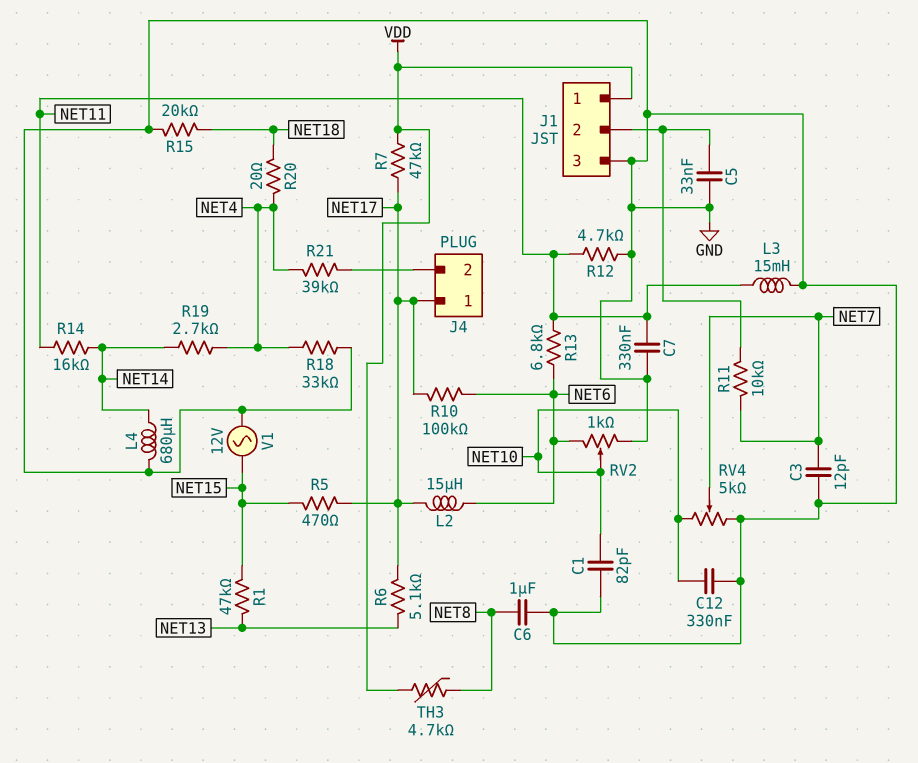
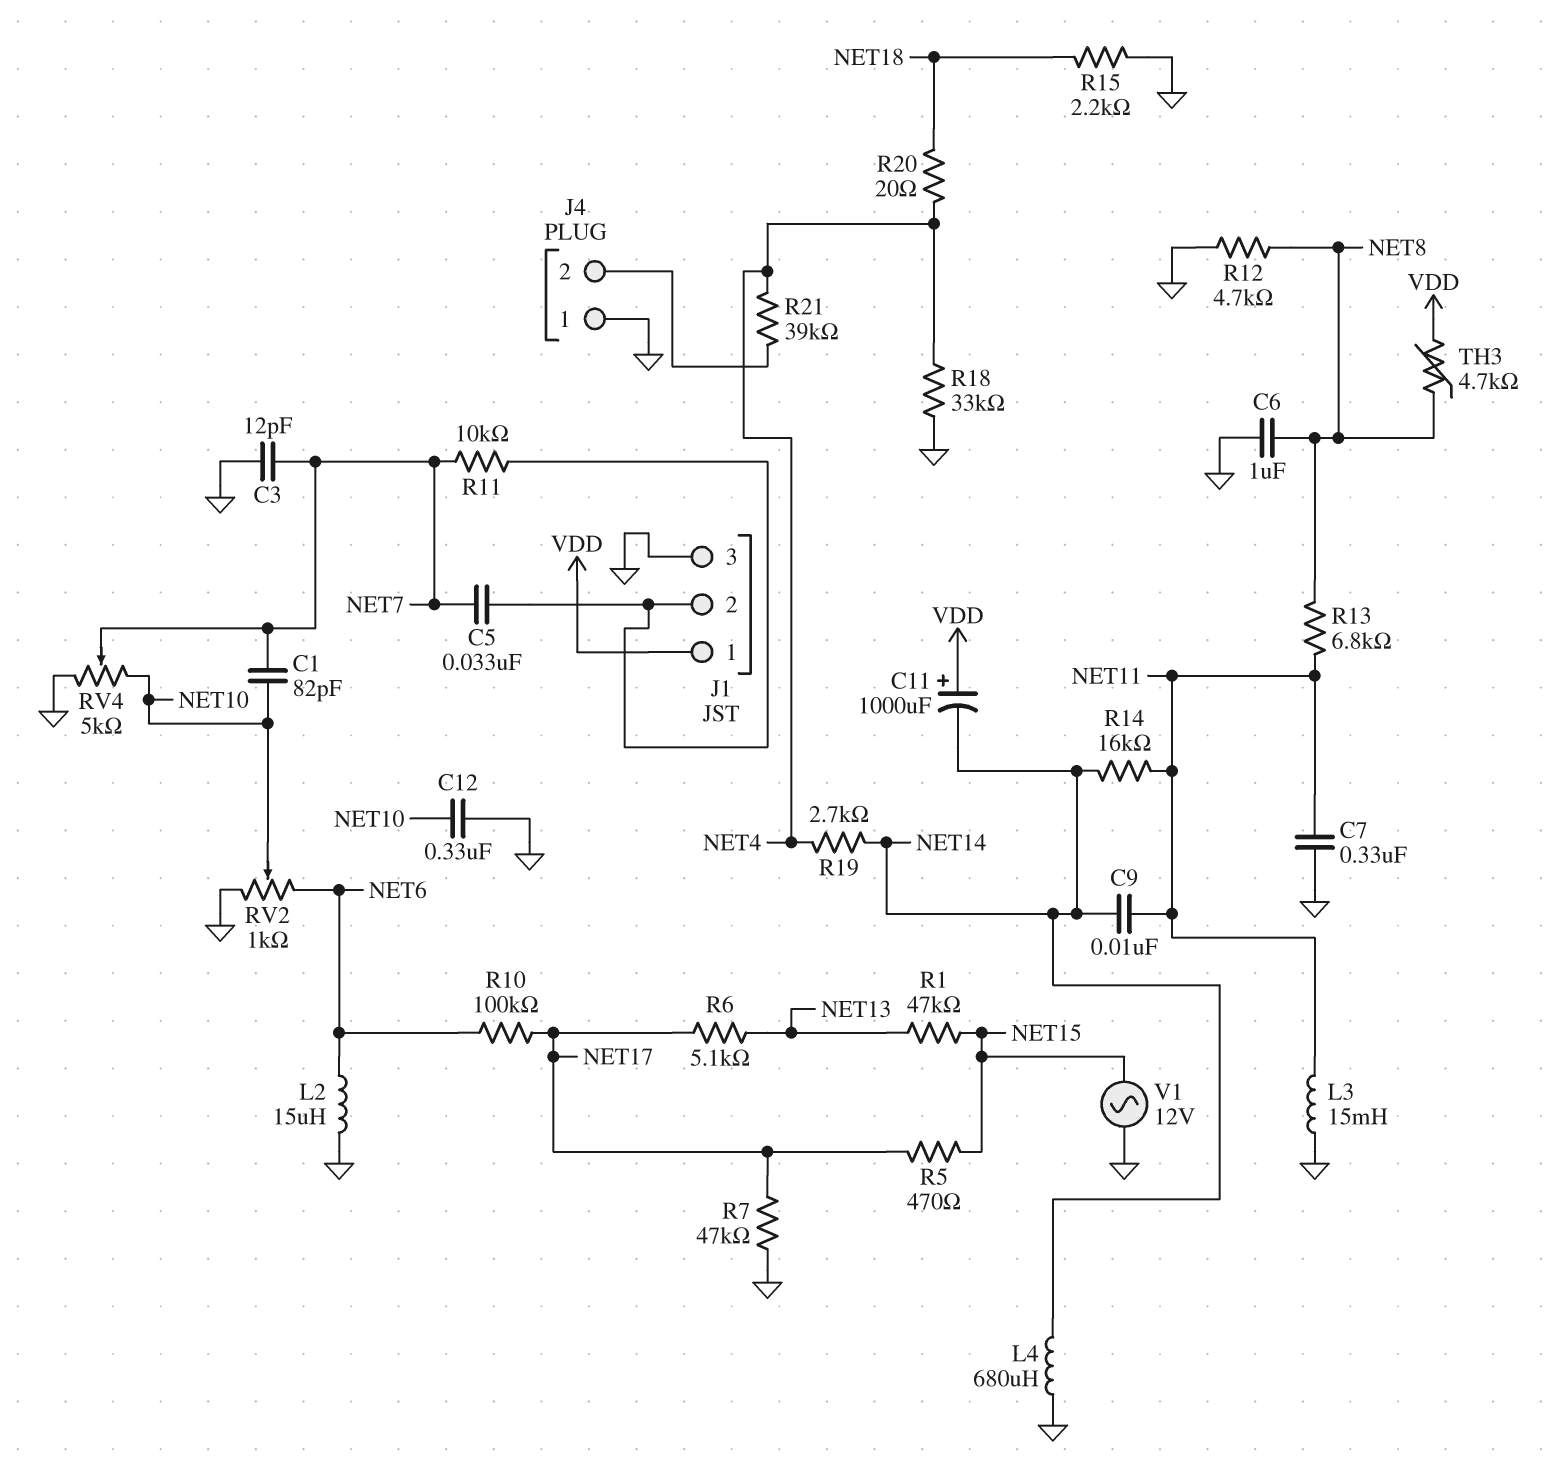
C1: 82pF (GND, NET10) -> 82pF (NET7, NET10)
C5: 33nF (GND, J1/2) -> 33nF (J1/2, NET7)
C9: none -> 10nF (NET11, NET14)
C11: none -> 1000uF (plus VDD, minus NET14)
J4 pin 1: NET17 -> GND
L2: 15uH (NET6, NET17) -> 15uH (GND, NET6)
R7: 47k (NET17, VDD) -> 47k (GND, NET17)
R12: 4.7k (GND, NET11) -> 4.7k (GND, NET8)
R13: 6.8k (NET6, NET11) -> 6.8k (NET8, NET11)
R15: 20k (GND, NET18) -> 2.2k (GND, NET18)

